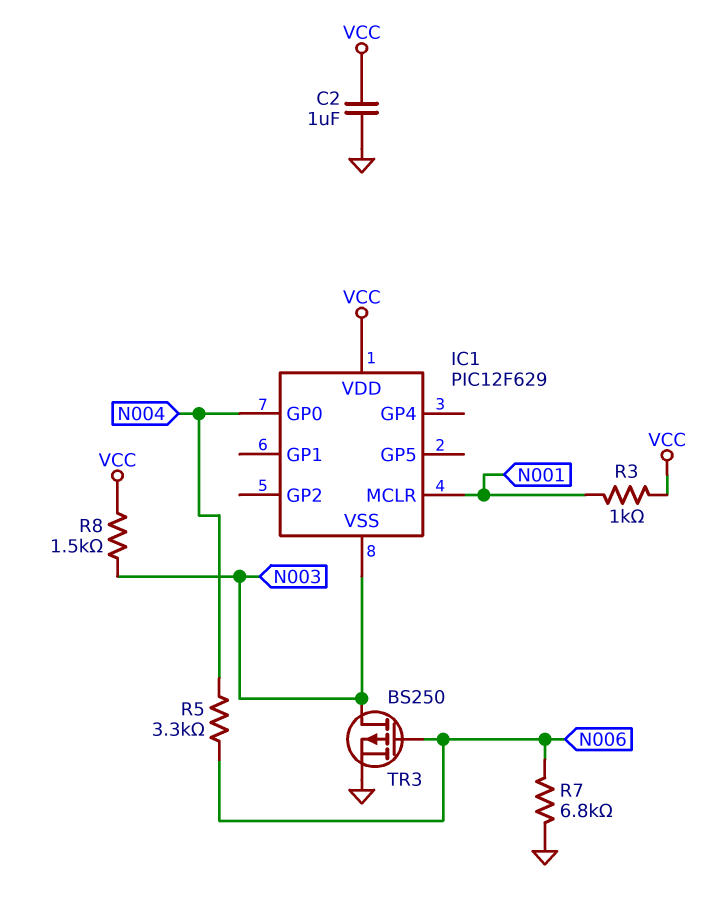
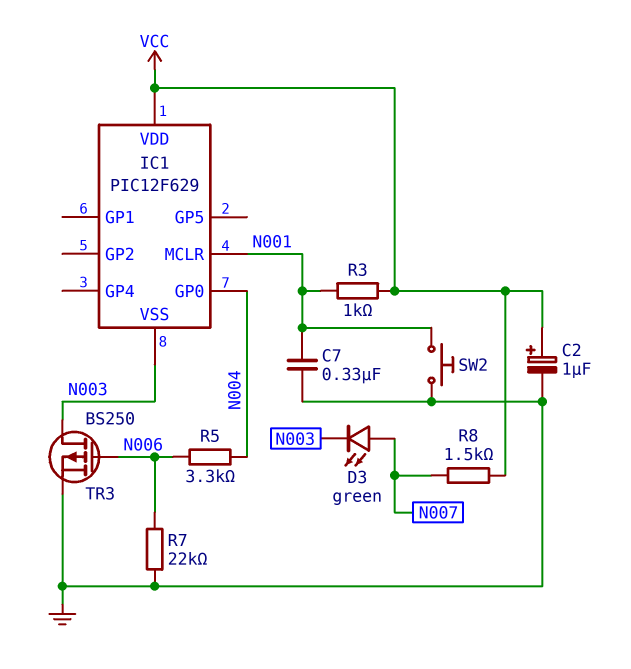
C2: 1uF (GND, VCC) -> 1uF (plus VCC, minus GND)
C7: none -> 330nF (GND, N001)
D3: none -> LED green (A N007, K N003)
R7: 6.8k (GND, N006) -> 22k (GND, N006)
R8: 1.5k (N003, VCC) -> 1.5k (N007, VCC)
SW2: none -> button (GND, N001)

